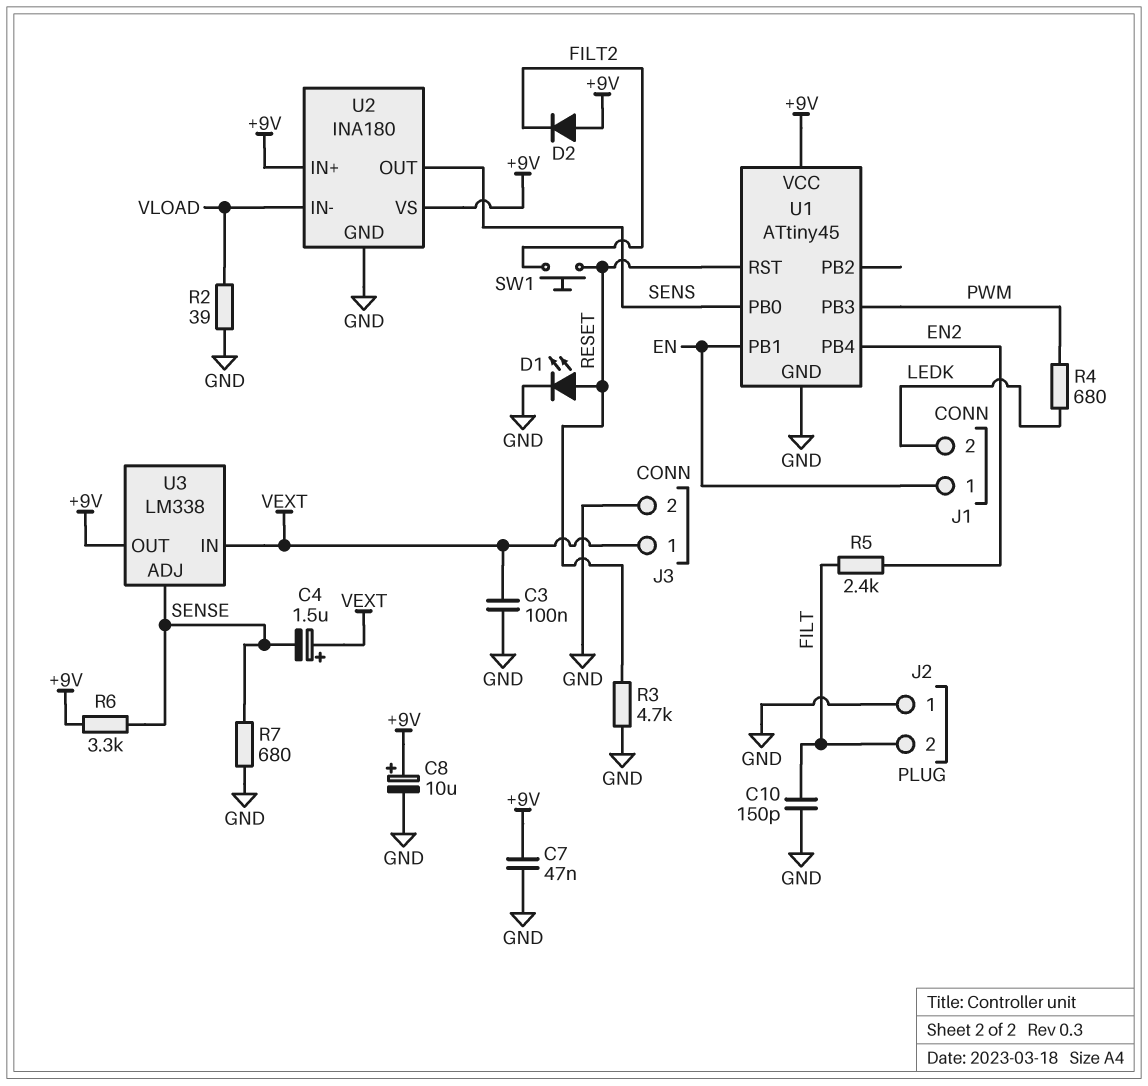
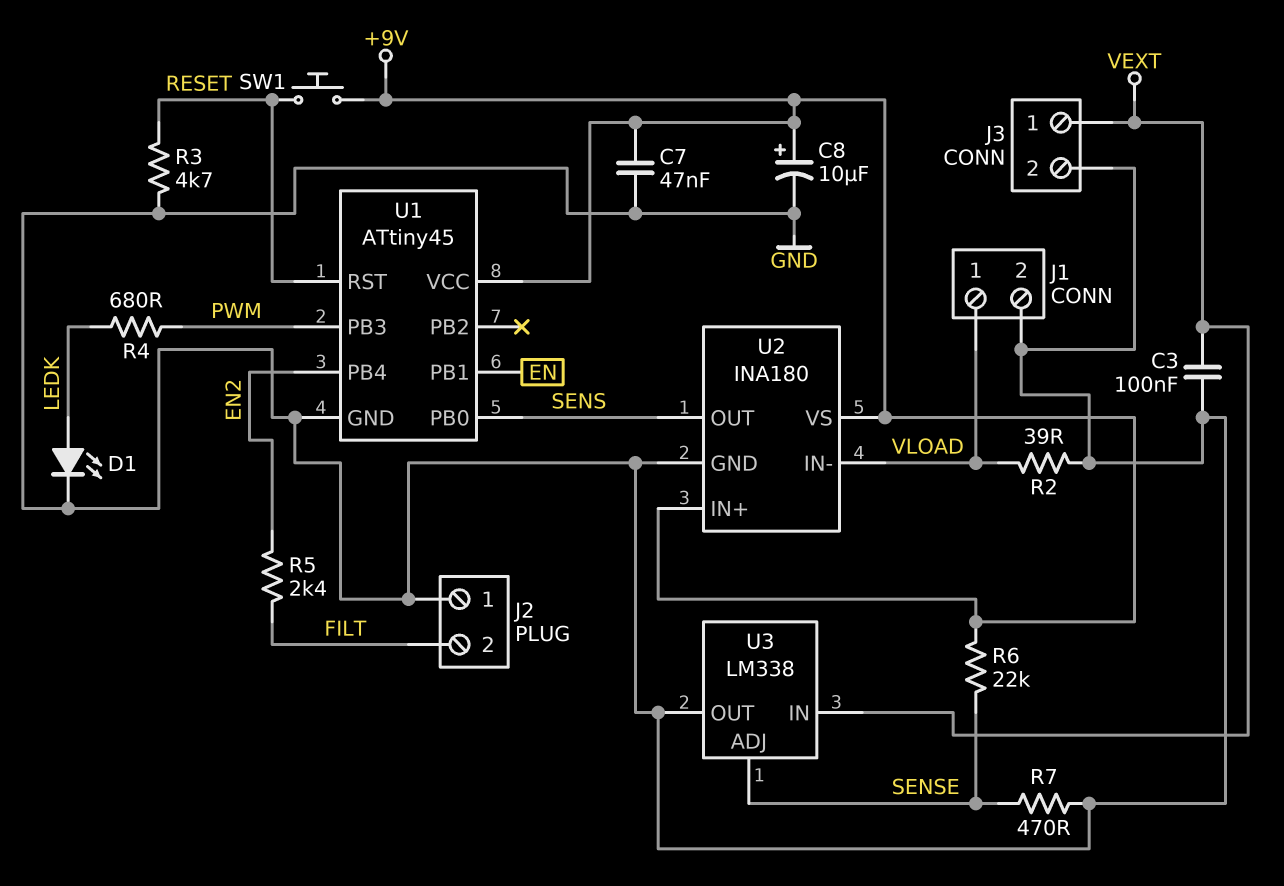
C4: 1.5uF (plus VEXT, minus SENSE) -> none
C10: 150pF (FILT, GND) -> none
D1: LED (A RESET, K GND) -> LED (A LEDK, K GND)
D2: diode (A +9V, K FILT2) -> none
J1 pin 1: EN -> VLOAD
J1 pin 2: LEDK -> GND
R6: 3.3k (+9V, SENSE) -> 22k (+9V, SENSE)
R7: 680 (GND, SENSE) -> 470 (GND, SENSE)
SW1: button (FILT2, RESET) -> button (+9V, RESET)
U3 pin OUT: +9V -> GND

